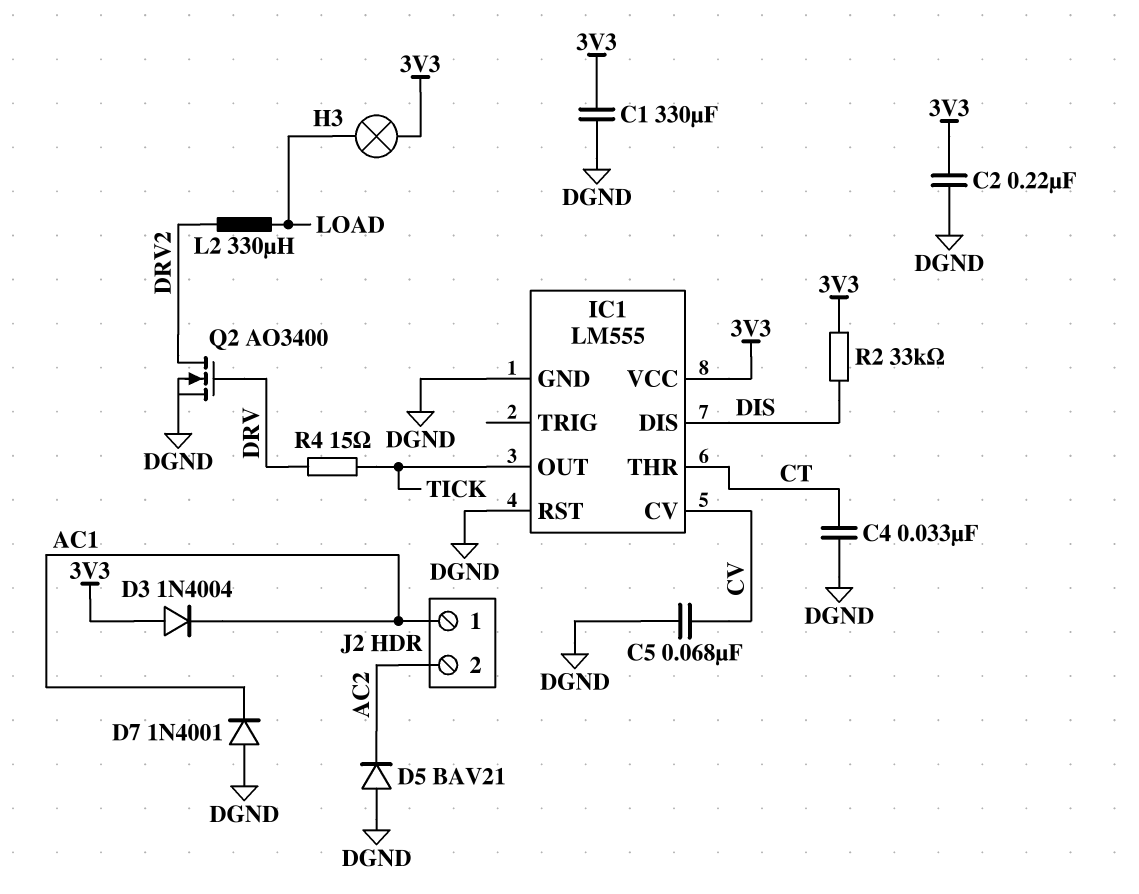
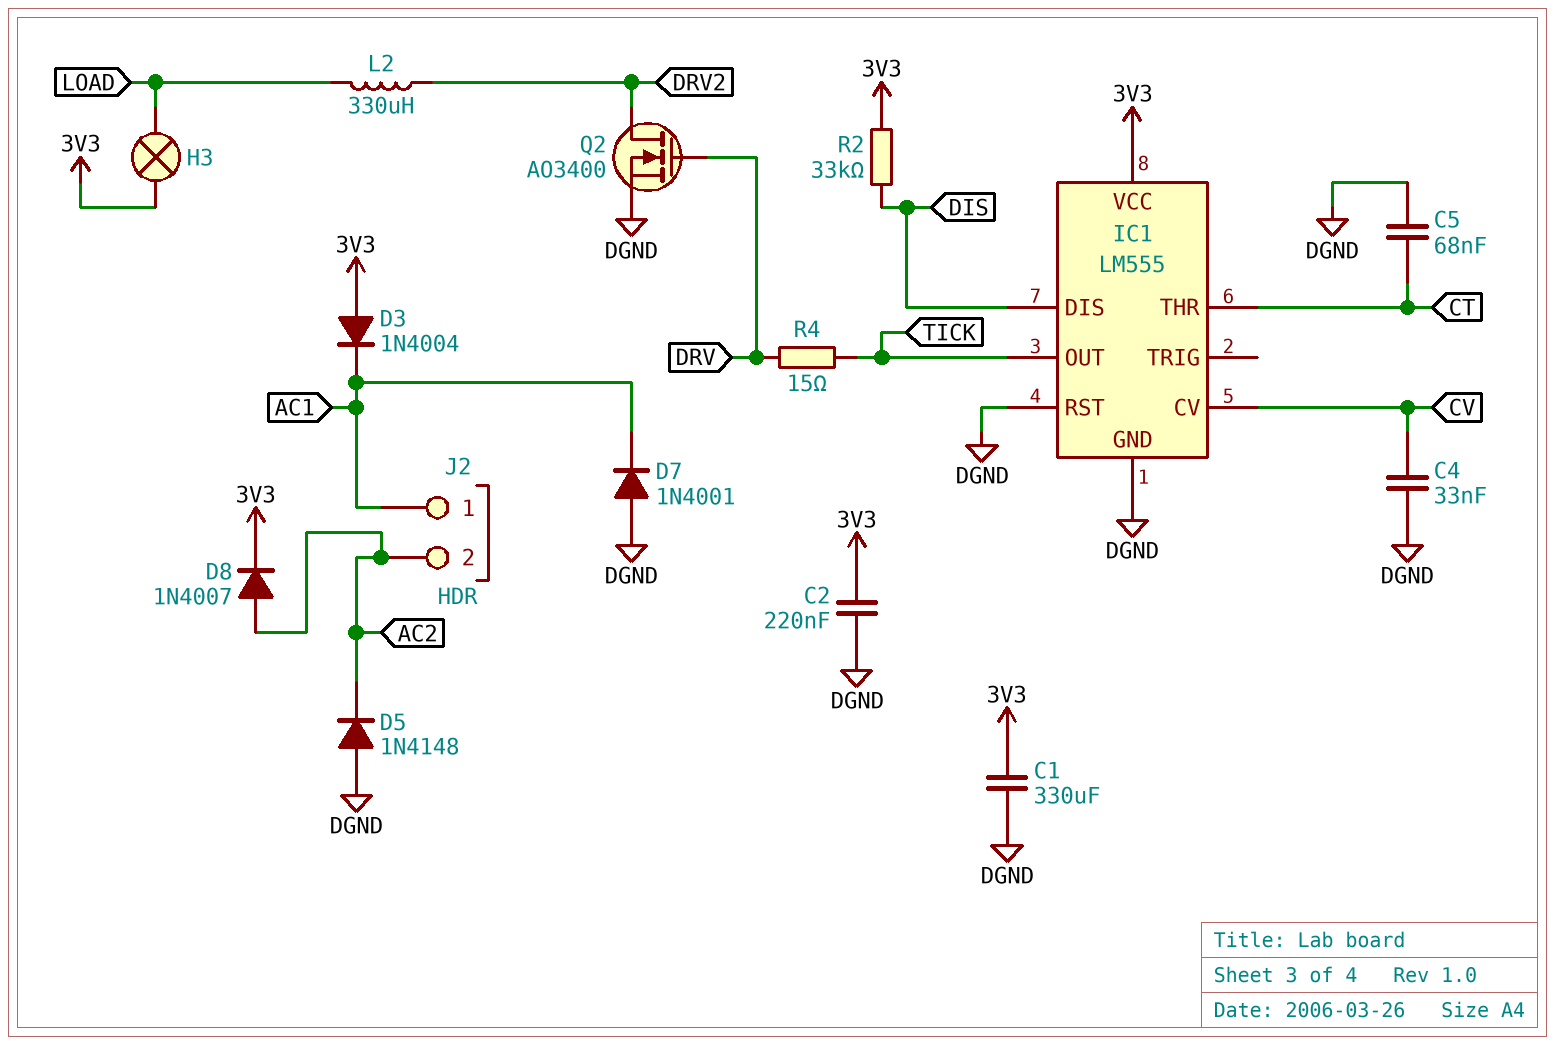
C4: 33nF (CT, DGND) -> 33nF (CV, DGND)
C5: 68nF (CV, DGND) -> 68nF (CT, DGND)
D5: diode BAV21 (A DGND, K AC2) -> diode 1N4148 (A DGND, K AC2)
D8: none -> diode 1N4007 (A AC2, K 3V3)

